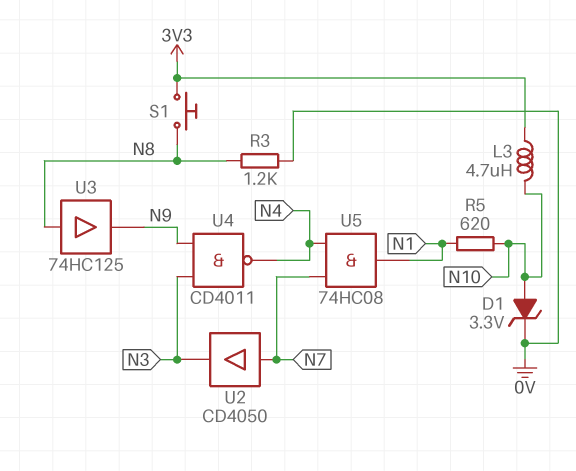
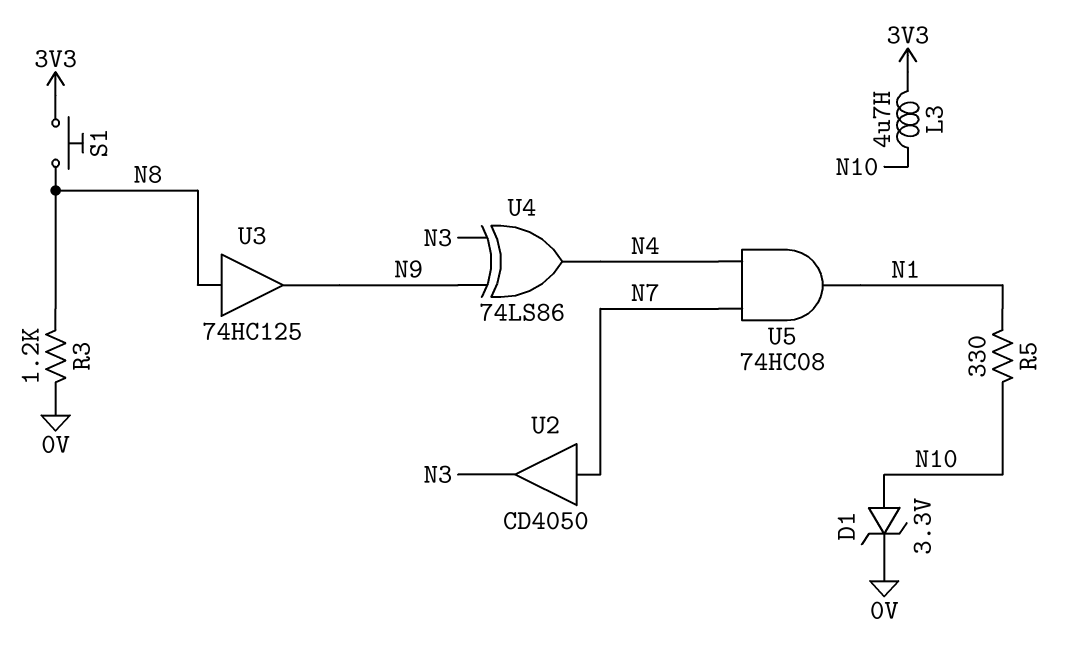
R5: 620 (N1, N10) -> 330 (N1, N10)
U4: NAND CD4011 (in N3, in N9, out N4) -> XOR 74LS86 (in N3, in N9, out N4)

